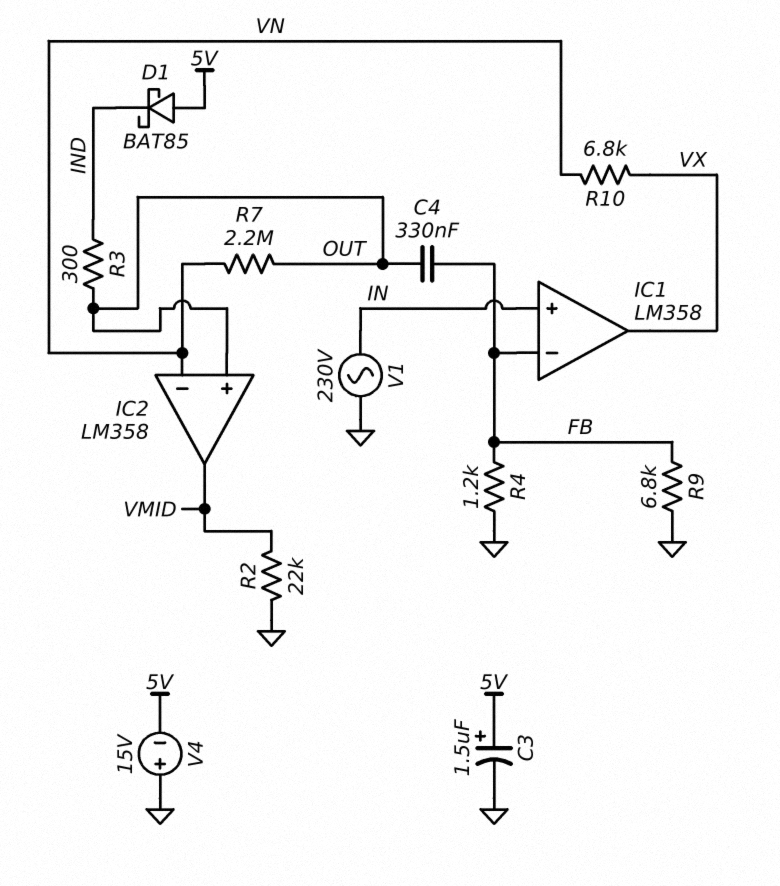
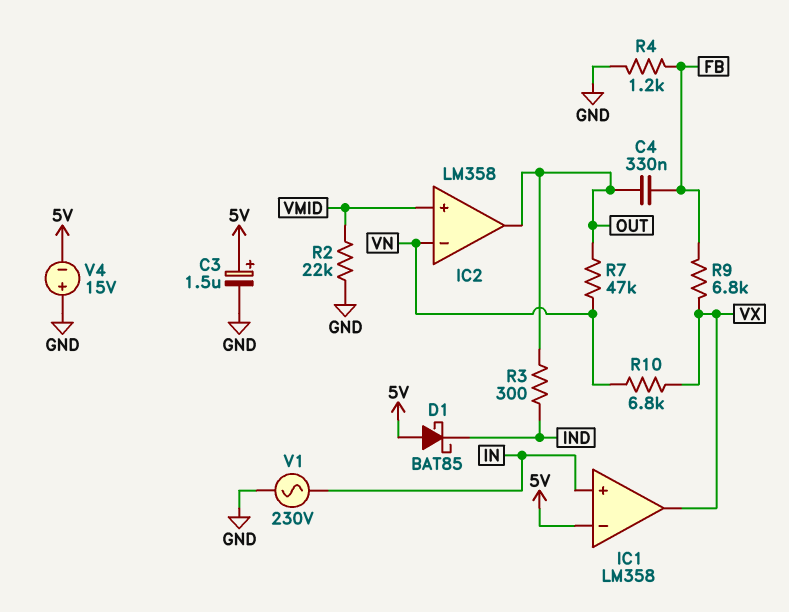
IC1 pin in-: FB -> 5V
IC2 pin in+: OUT -> VMID
IC2 pin out: VMID -> OUT
R7: 2.2M (OUT, VN) -> 47k (OUT, VN)
R9: 6.8k (FB, GND) -> 6.8k (FB, VX)

